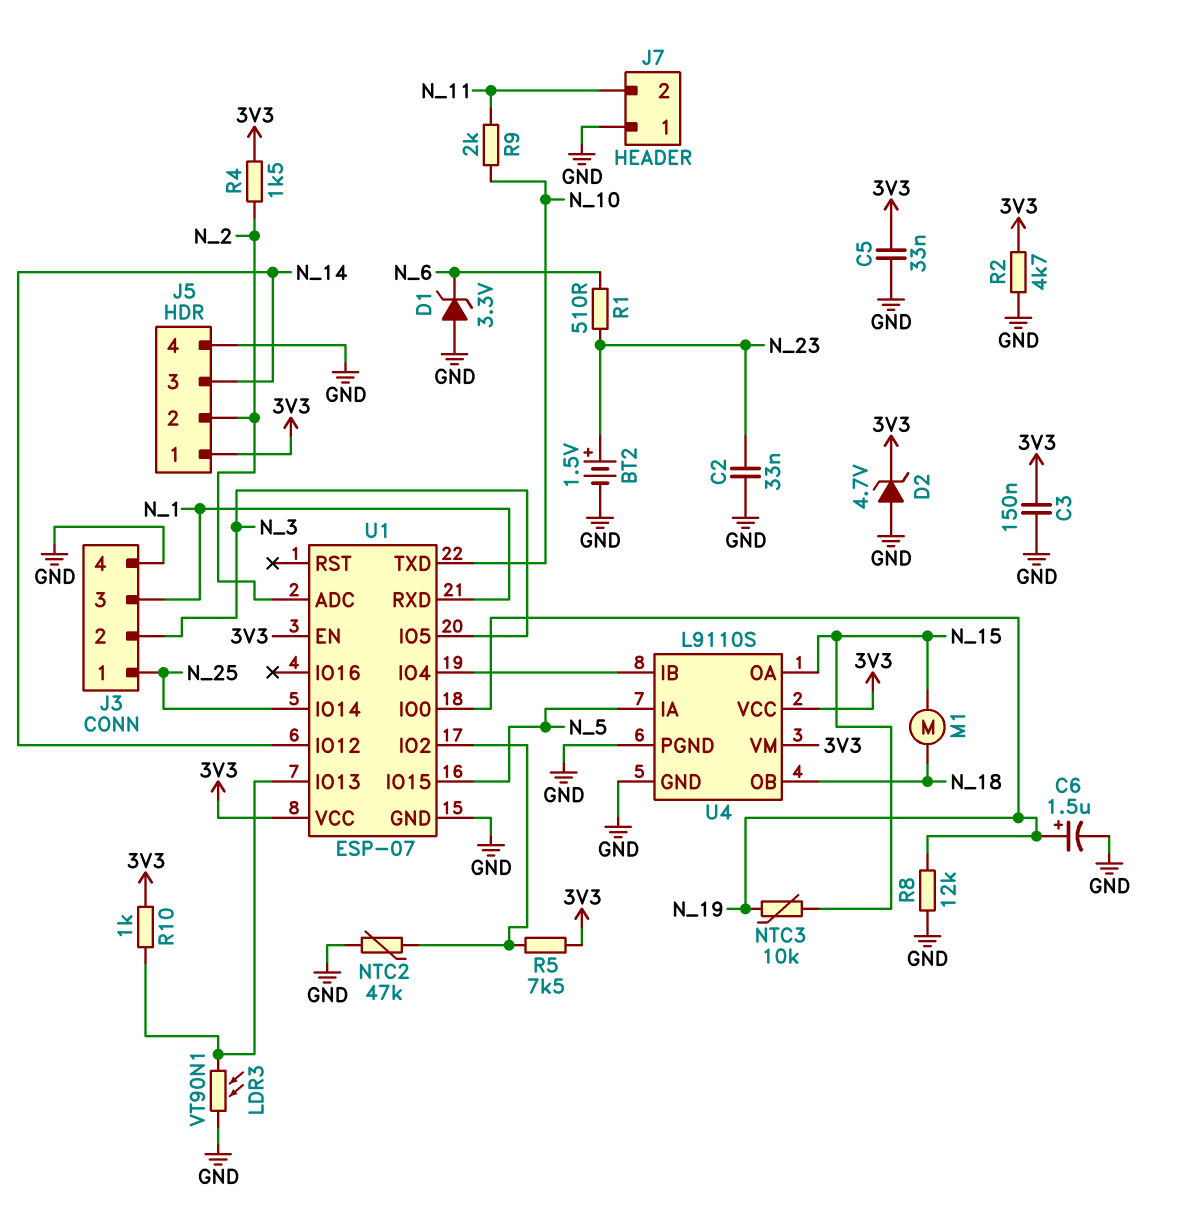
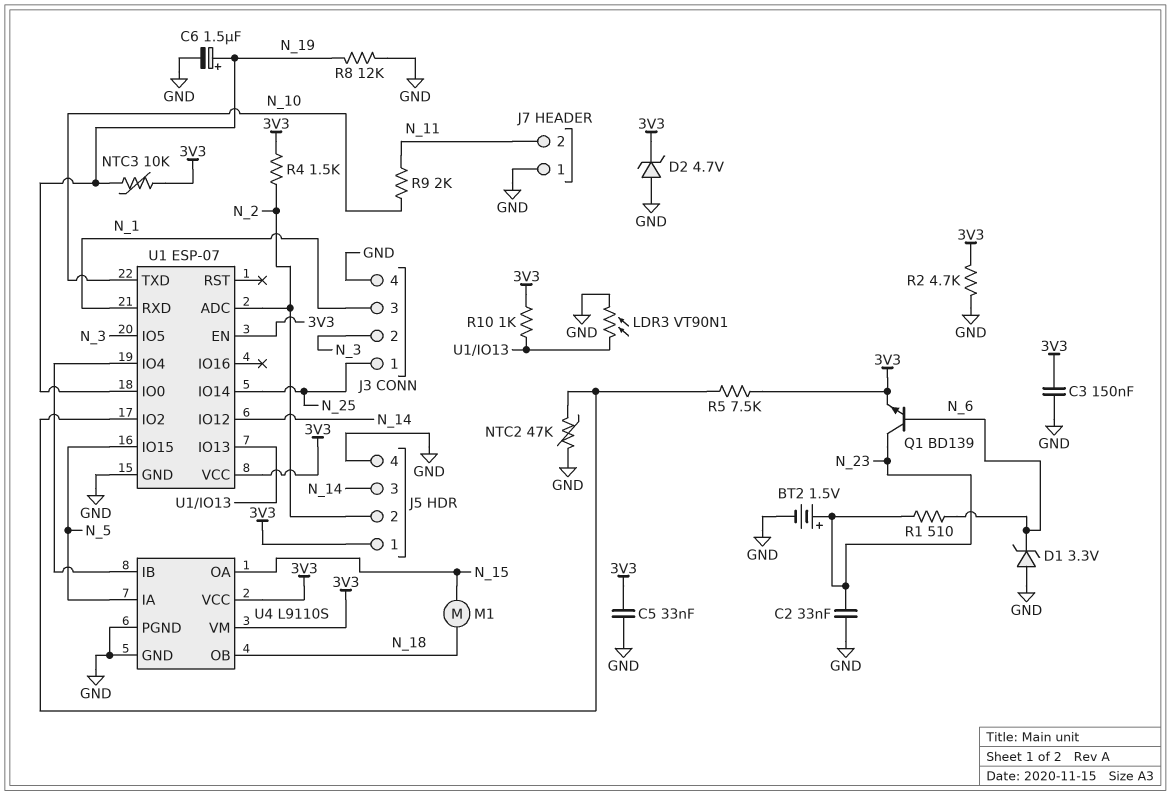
NTC3: 10k (N_15, N_19) -> 10k (3V3, N_19)
Q1: none -> NPN BD139 (B N_6, C N_23, E 3V3)

